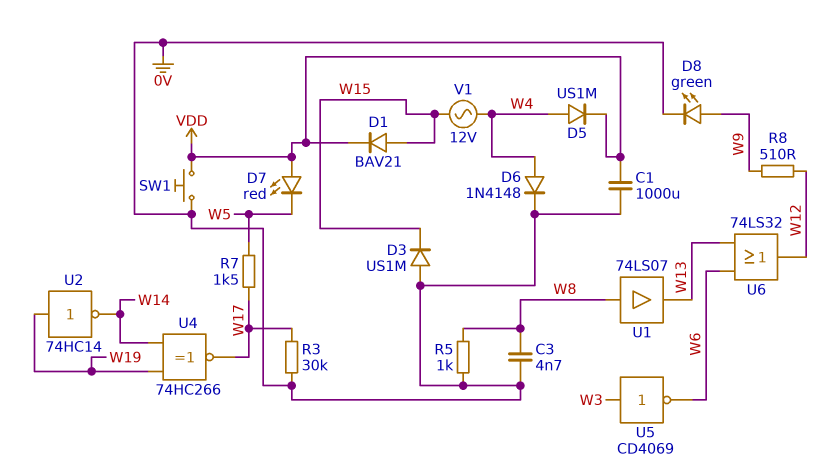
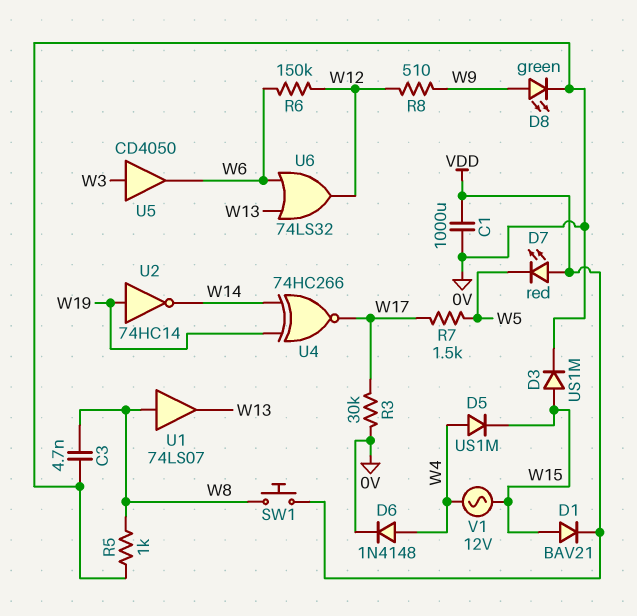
D3: diode US1M (A 0V, K W15) -> diode US1M (A W15, K 0V)
D5: diode US1M (A W4, K VDD) -> diode US1M (A W4, K W15)
R6: none -> 150k (W6, W12)
SW1: button (0V, VDD) -> button (VDD, W8)
U5: NOT CD4069 (in W3, out W6) -> buffer CD4050 (in W3, out W6)

